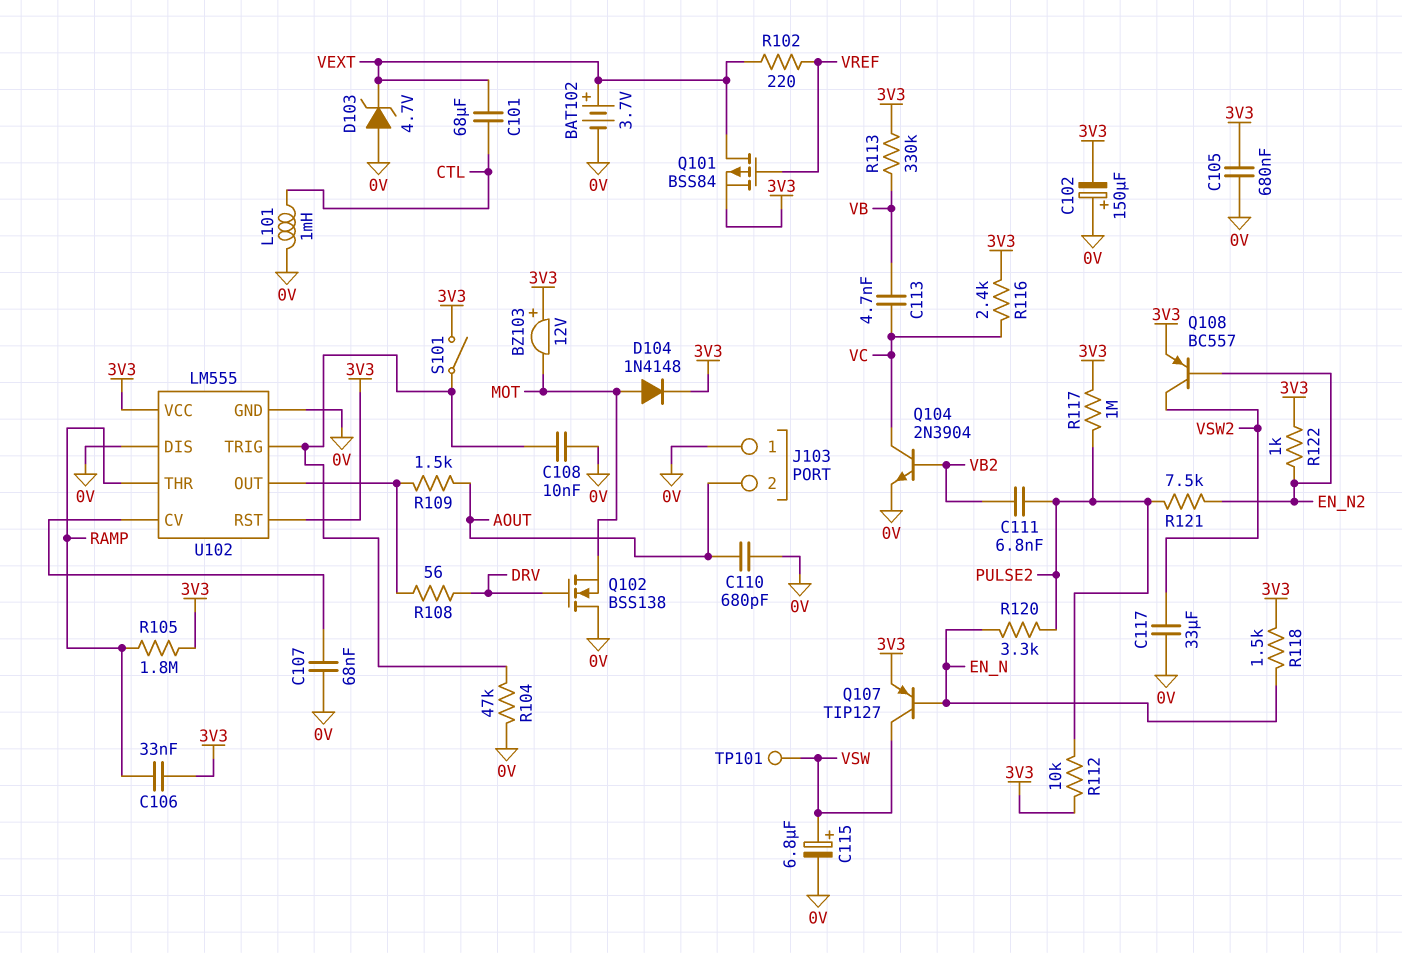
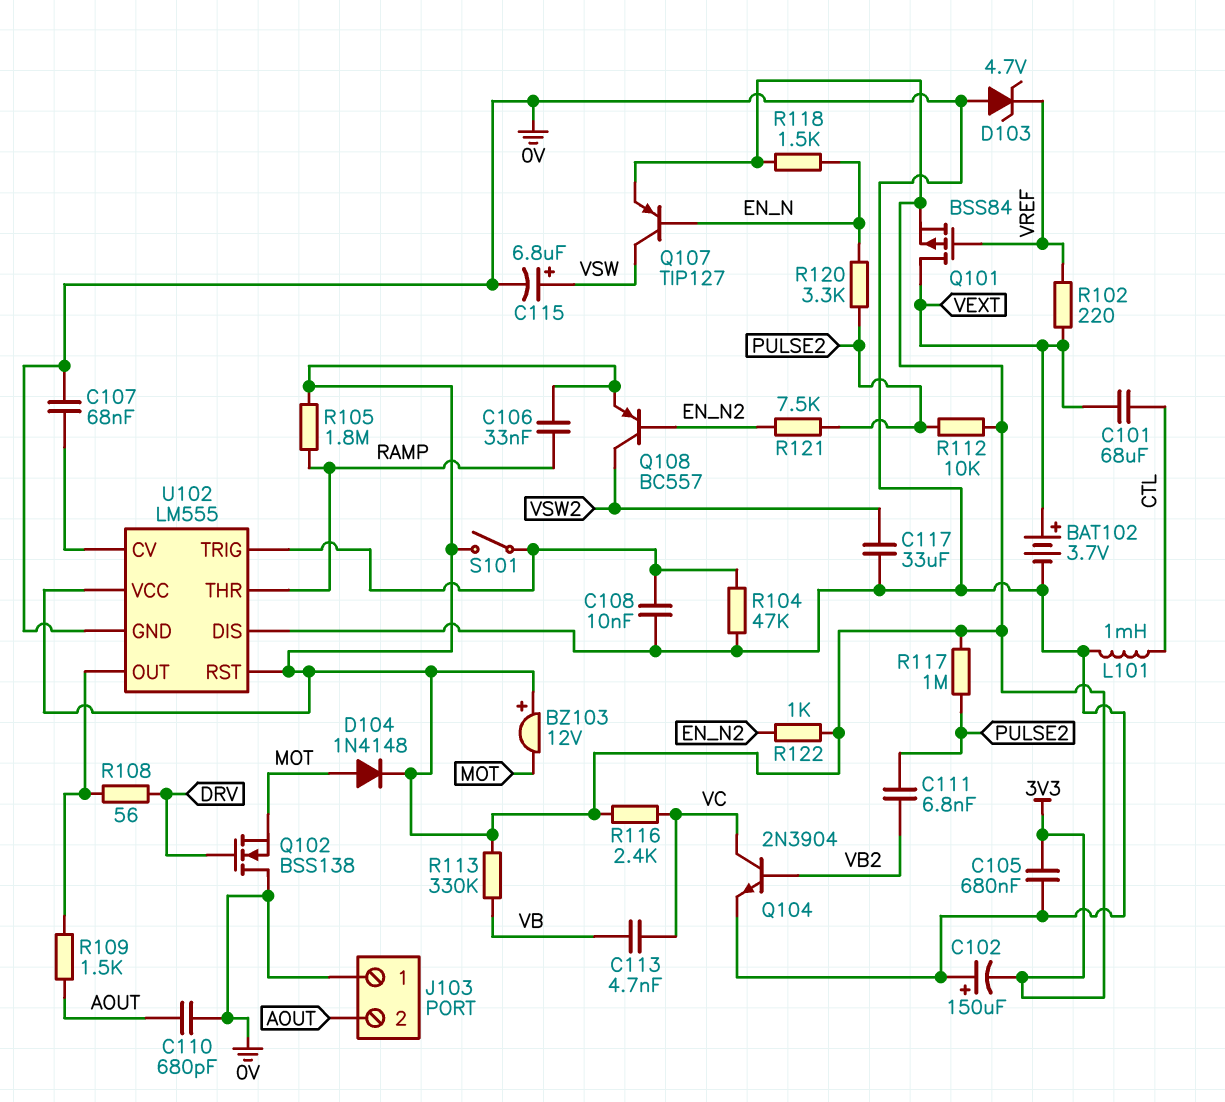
D103: zener 4.7V (A 0V, K VEXT) -> zener 4.7V (A 0V, K VREF)
TP101: test point (VSW) -> none

